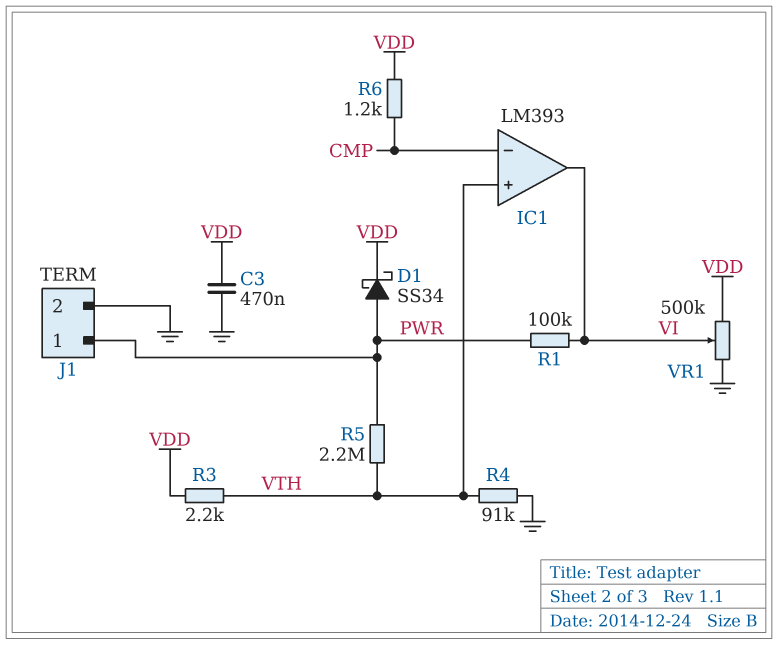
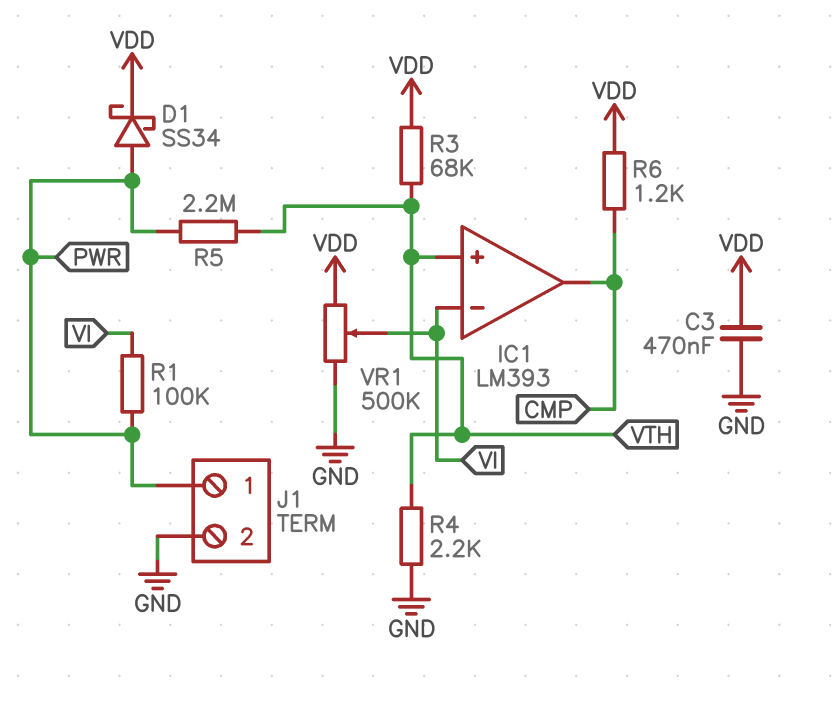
IC1 pin in-: CMP -> VI
IC1 pin out: VI -> CMP
R3: 2.2k (VDD, VTH) -> 68k (VDD, VTH)
R4: 91k (GND, VTH) -> 2.2k (GND, VTH)

